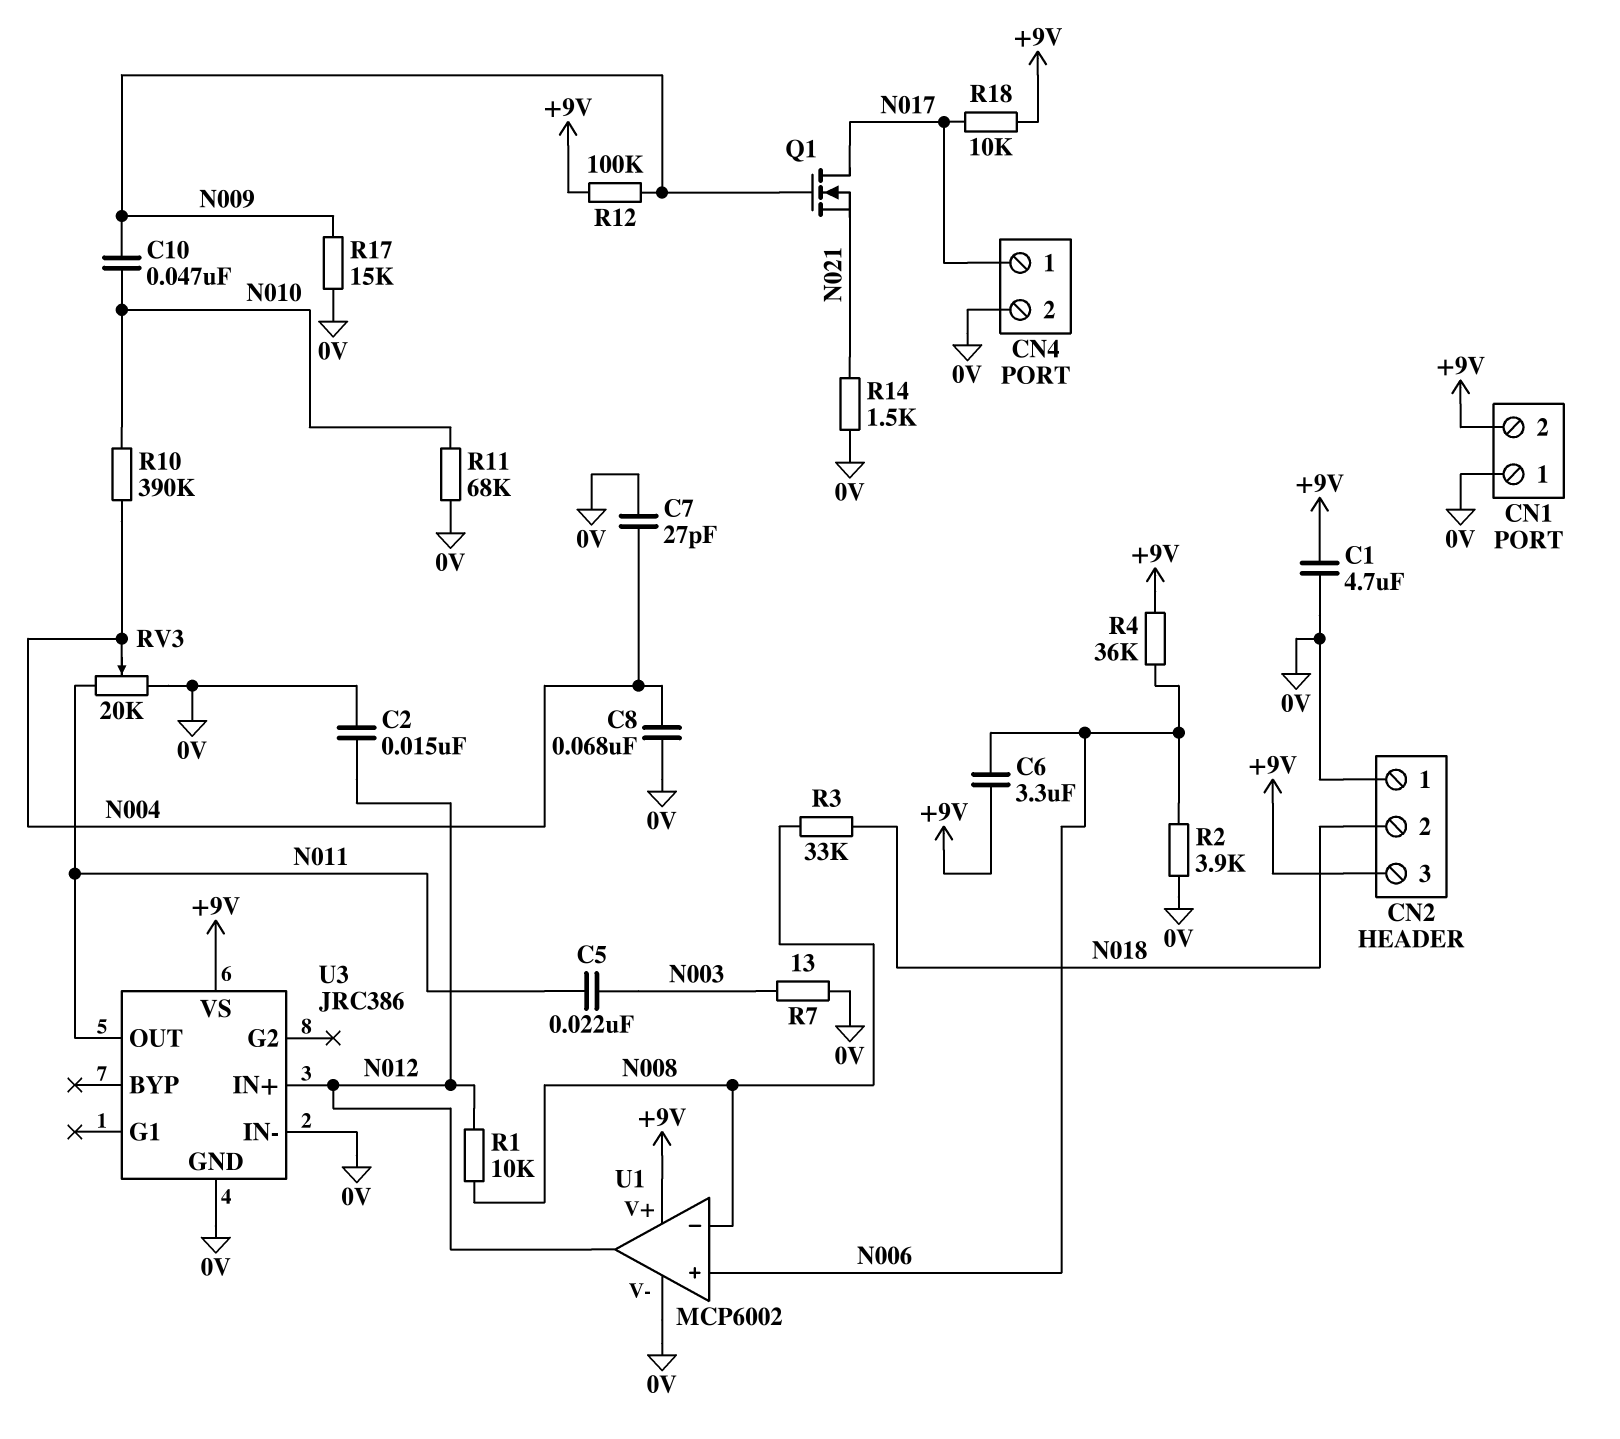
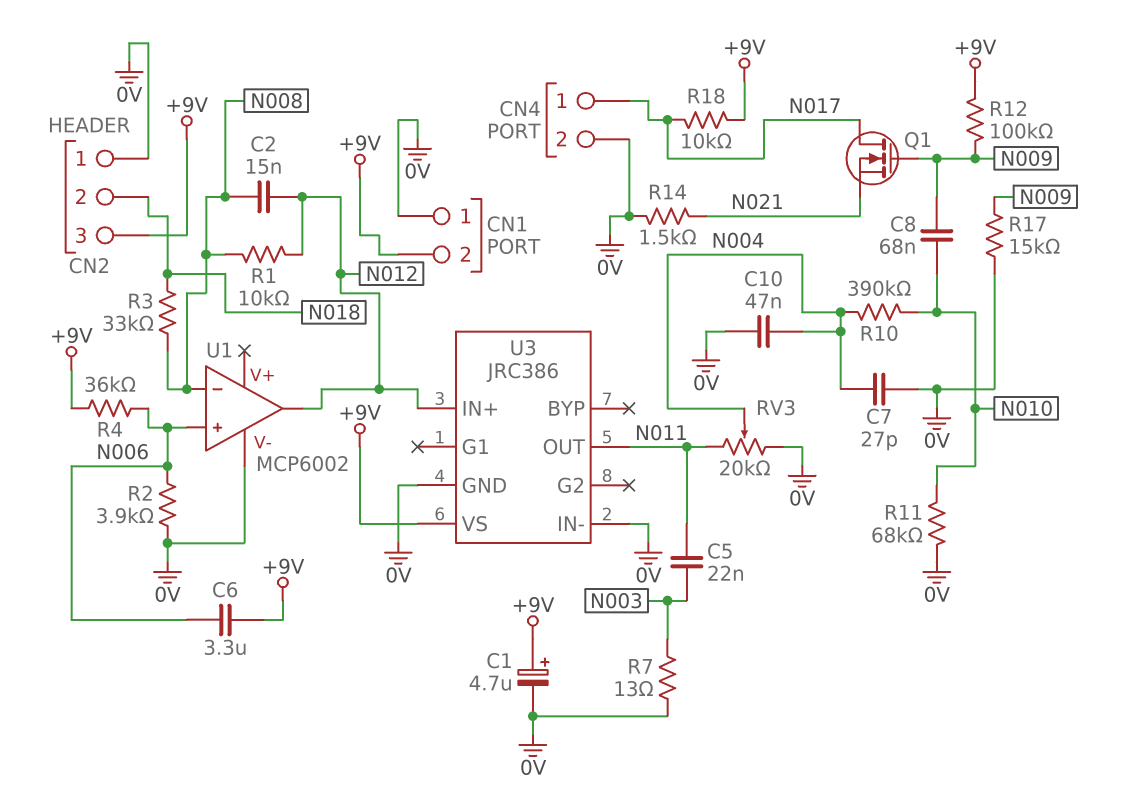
C1: 4.7uF (+9V, 0V) -> 4.7uF (plus +9V, minus 0V)
C2: 15nF (0V, N012) -> 15nF (N008, N012)
C8: 68nF (0V, N004) -> 68nF (N009, N010)
C10: 47nF (N009, N010) -> 47nF (0V, N004)
U1 pin V+: +9V -> none

